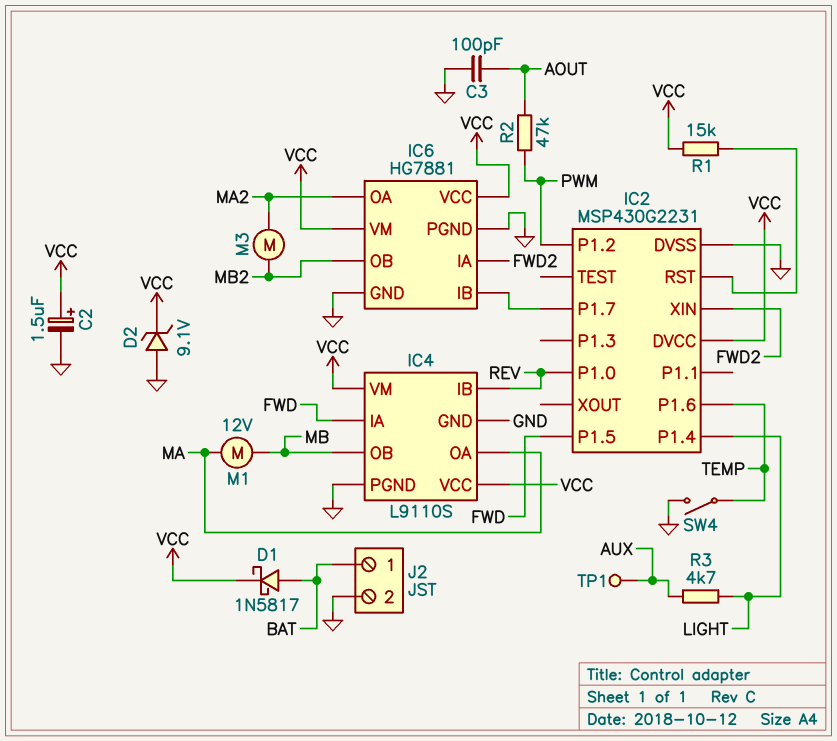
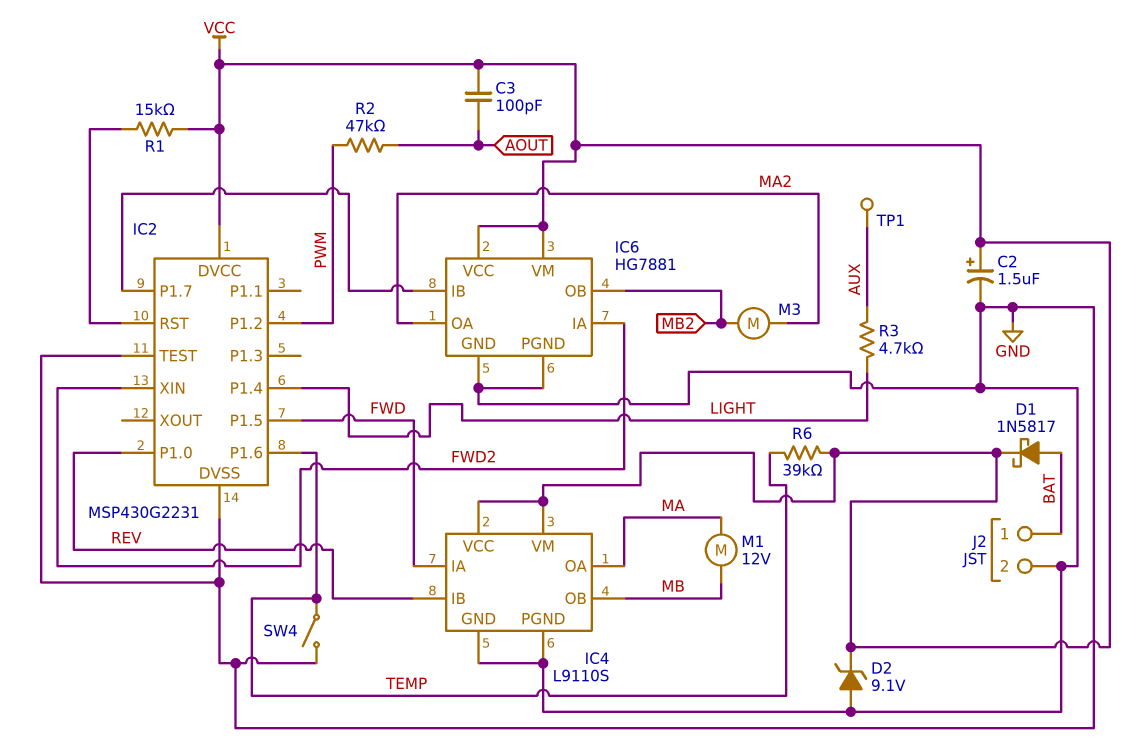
C3: 100pF (AOUT, GND) -> 100pF (AOUT, VCC)
IC2 pin TEST: none -> GND
R6: none -> 39k (TEMP, VCC)

